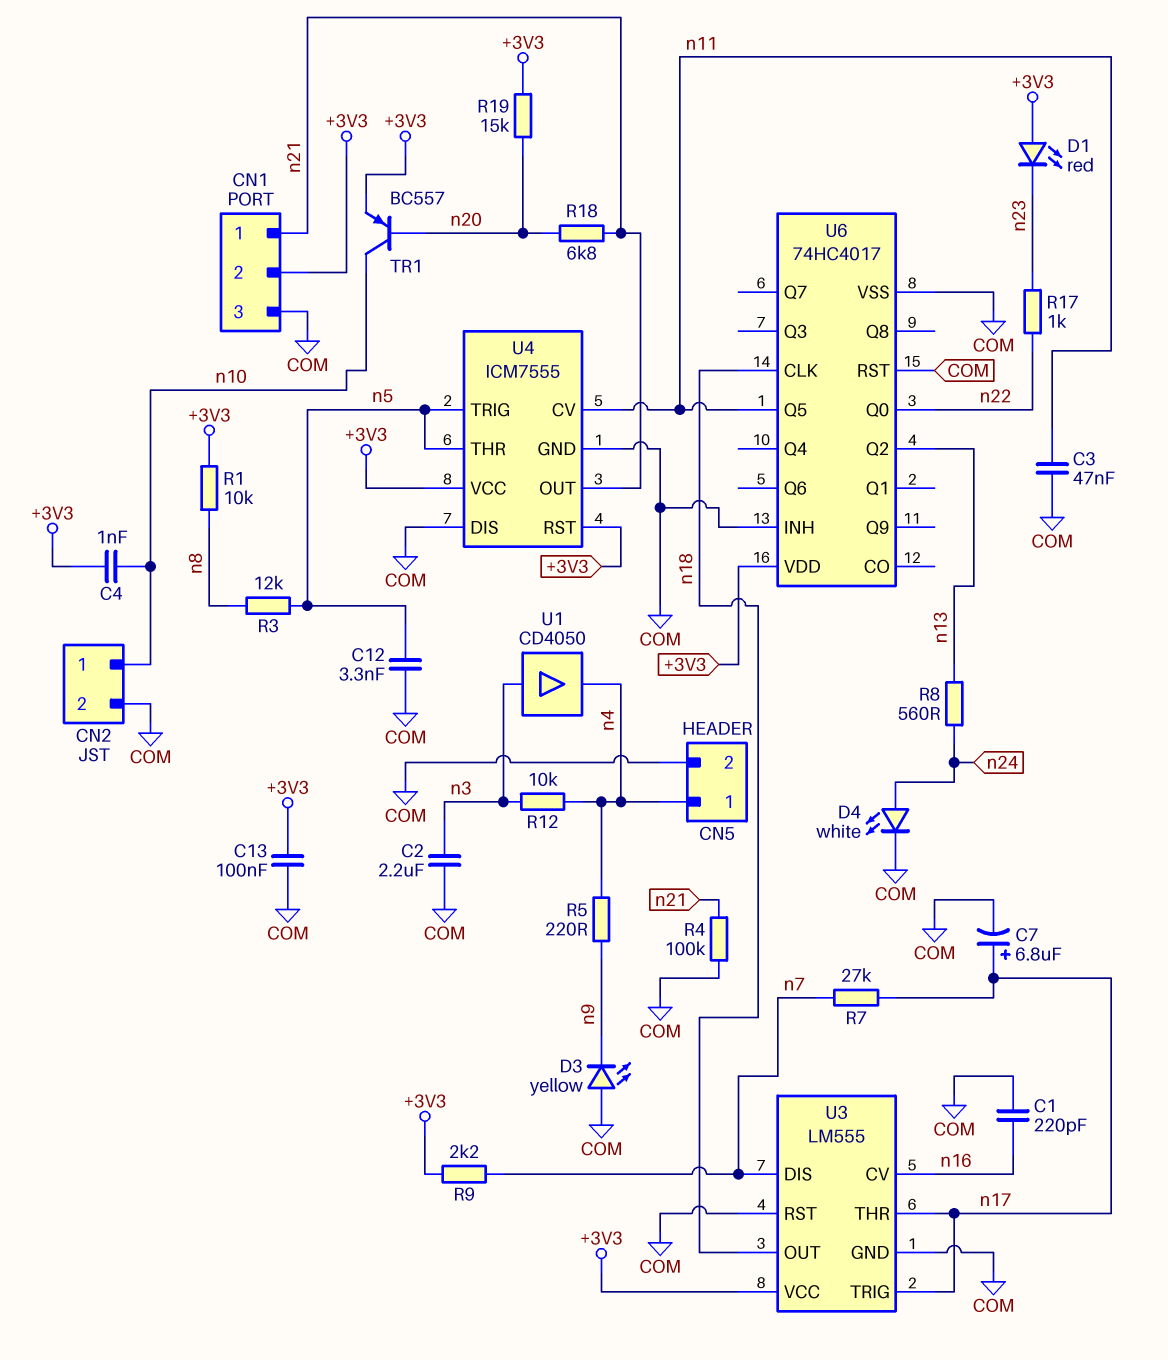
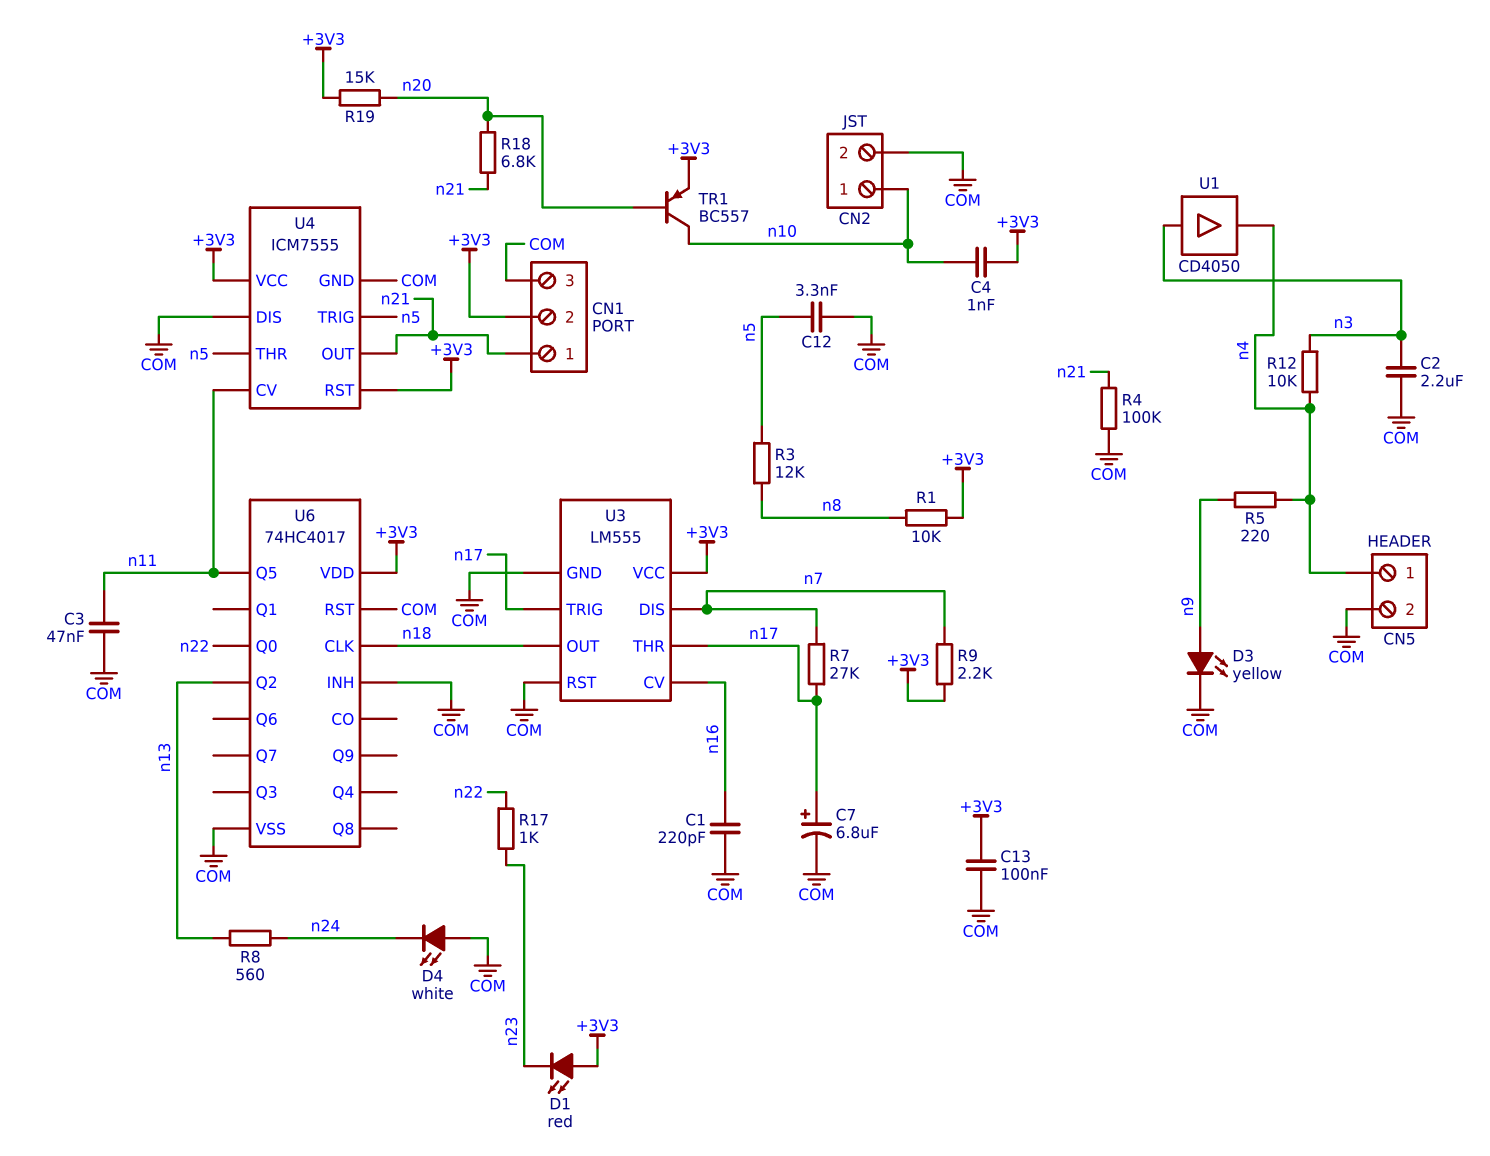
D3: LED yellow (A COM, K n9) -> LED yellow (A n9, K COM)
D4: LED white (A n24, K COM) -> LED white (A COM, K n24)

